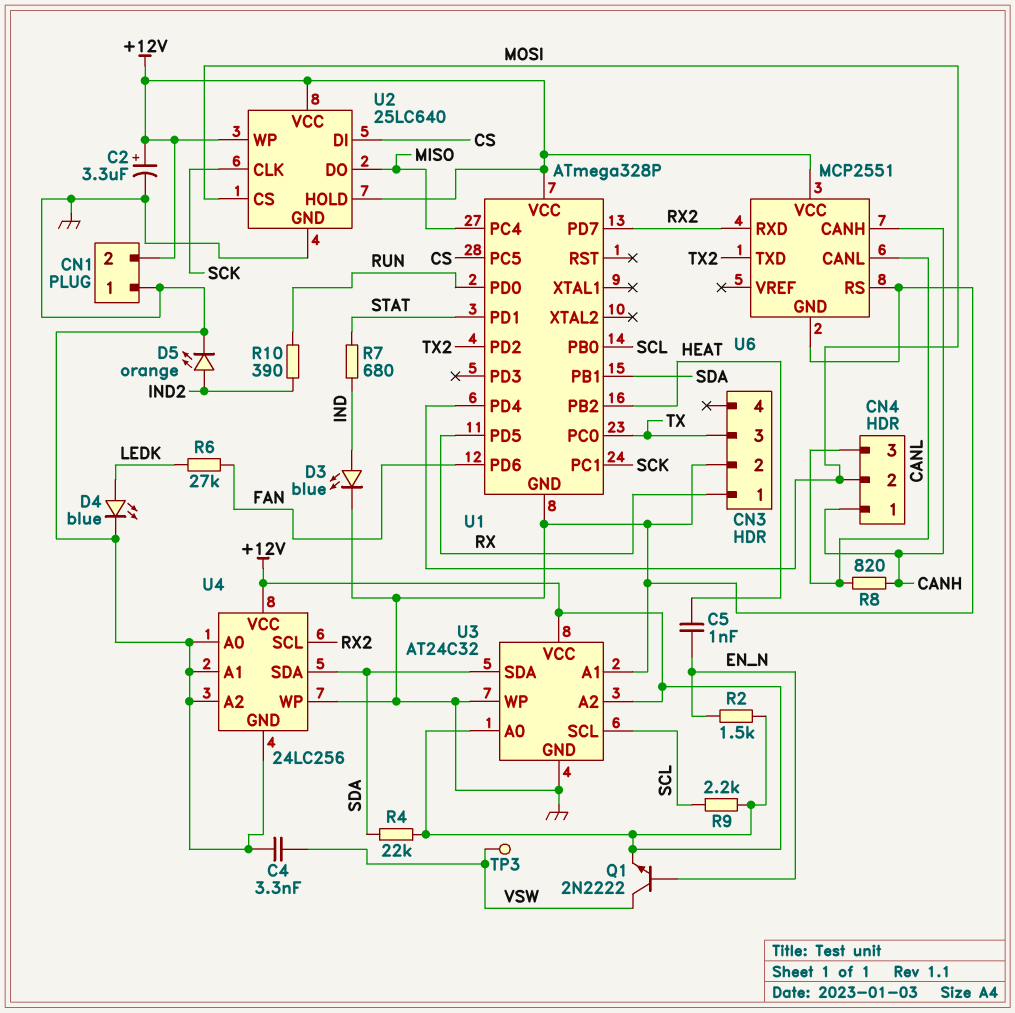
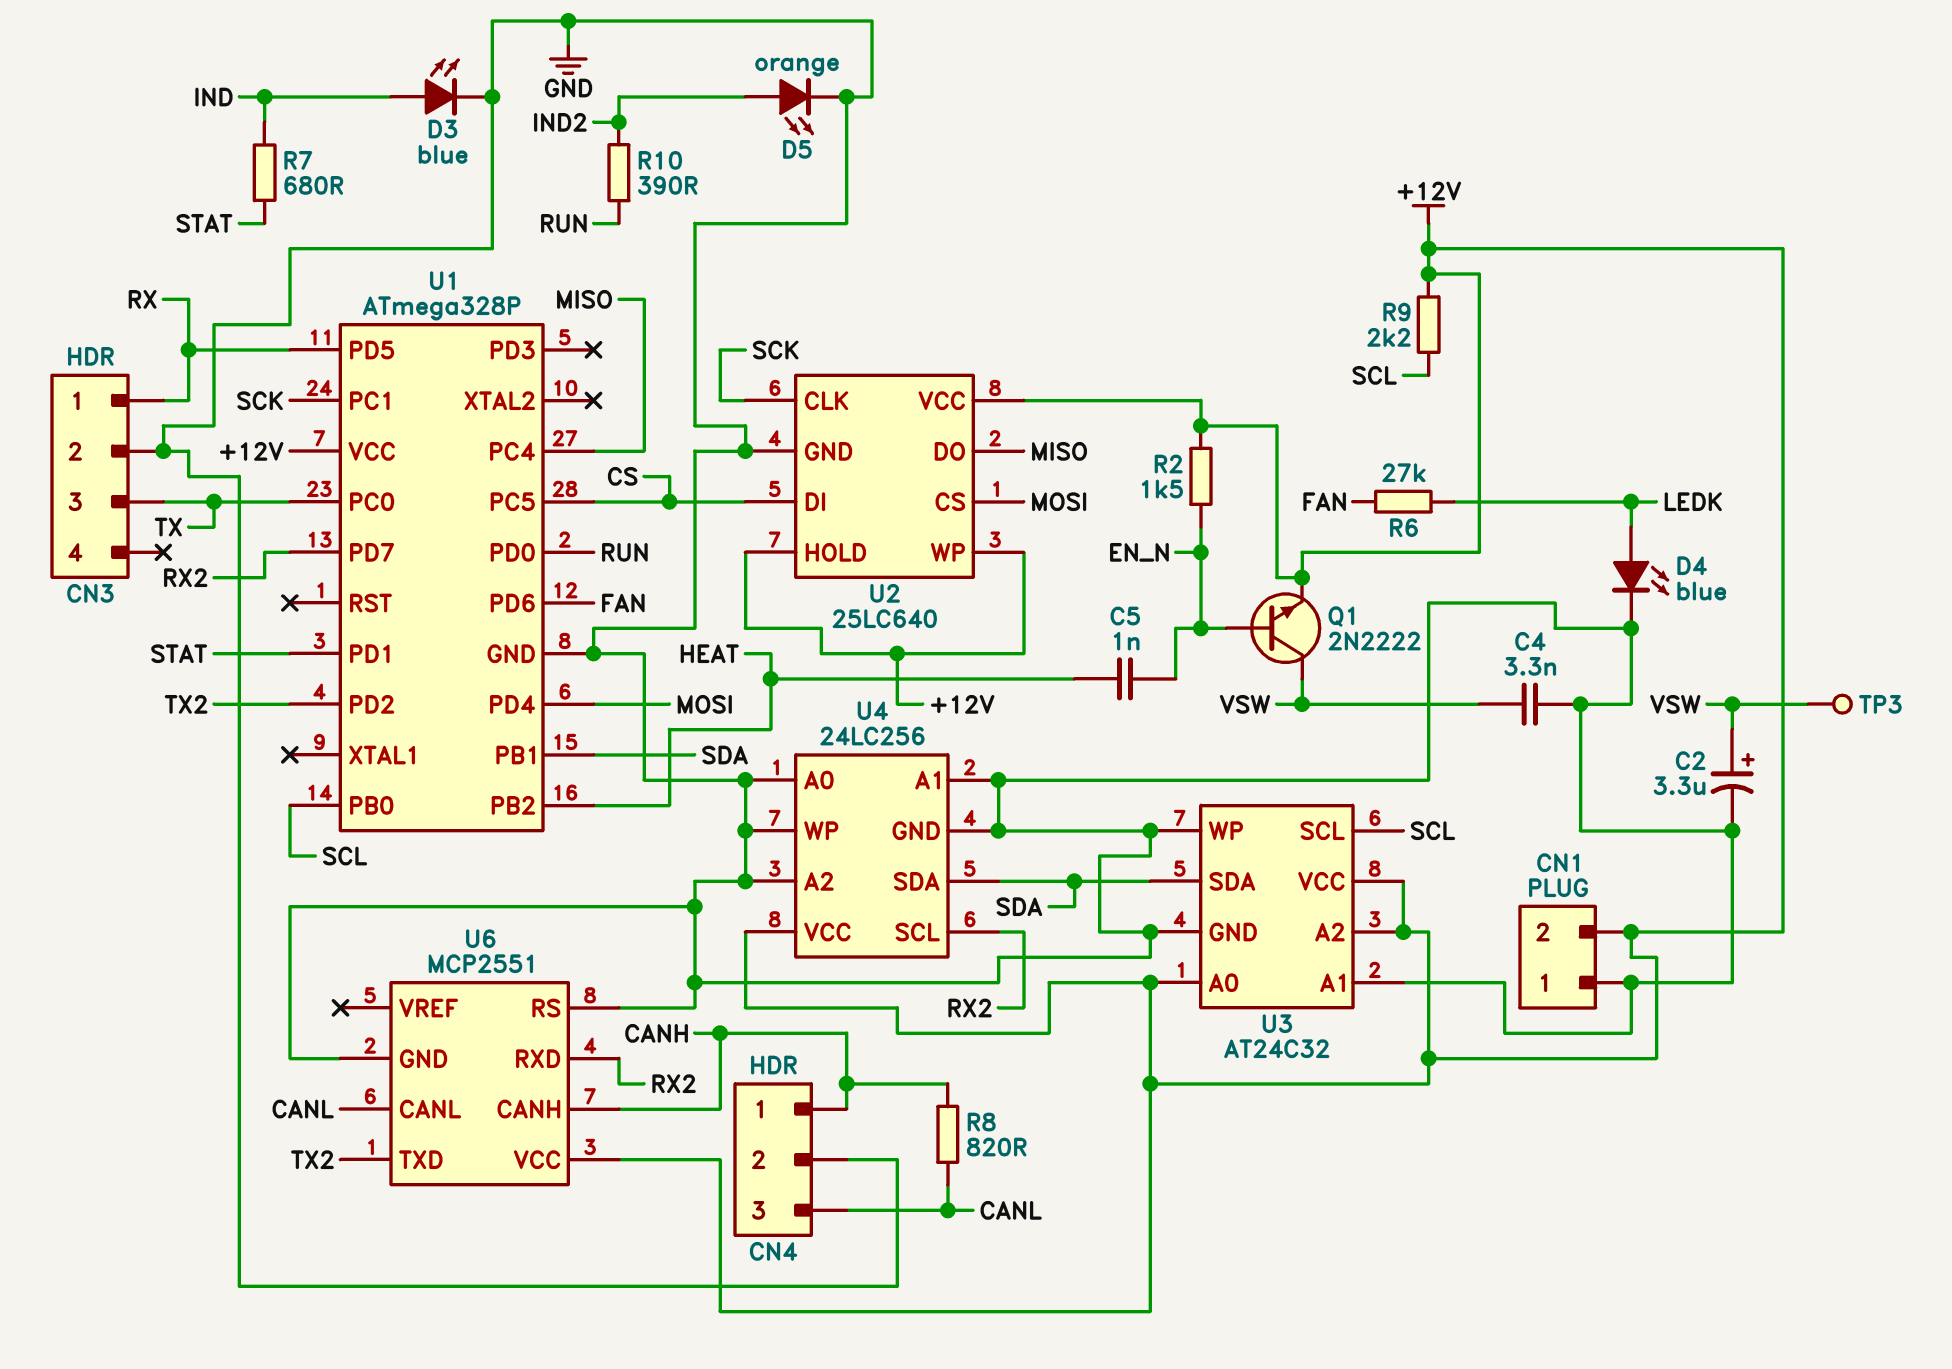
C2: 3.3uF (plus +12V, minus GND) -> 3.3uF (plus VSW, minus GND)
CN4 pin 2: MOSI -> GND
R4: 22k (+12V, SDA) -> none

